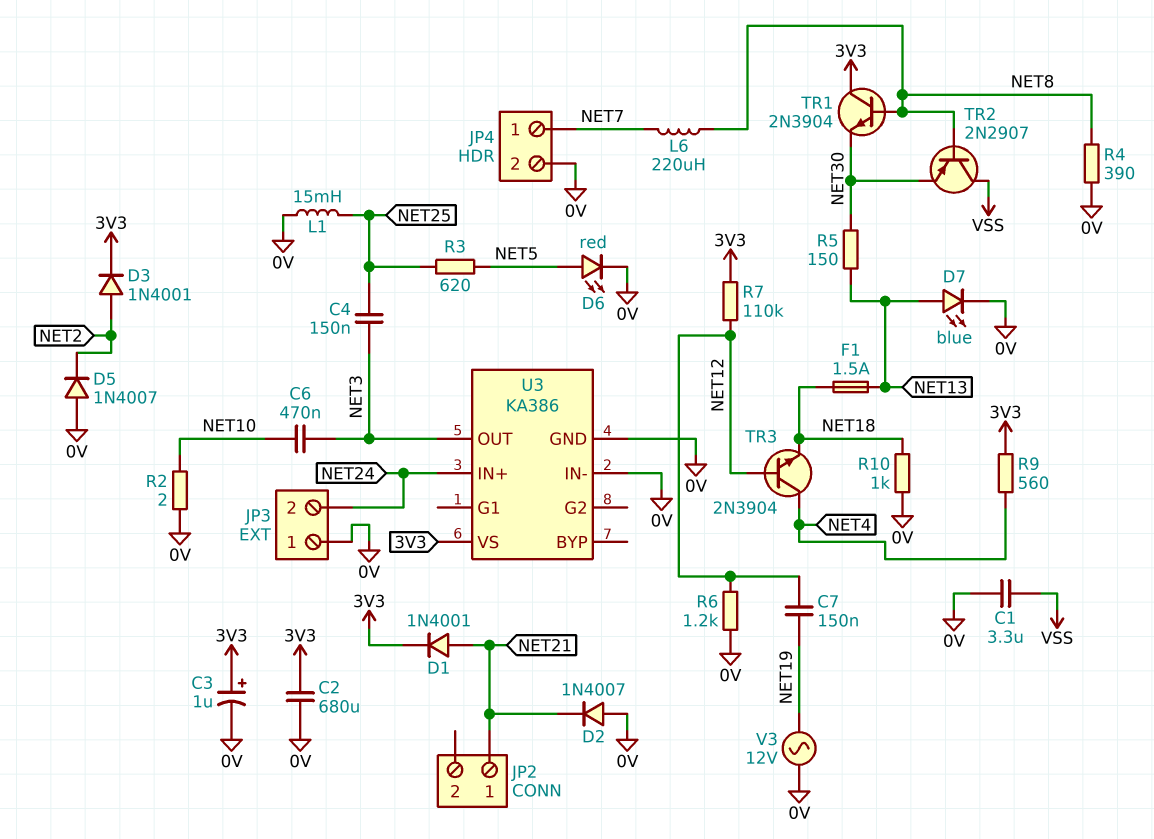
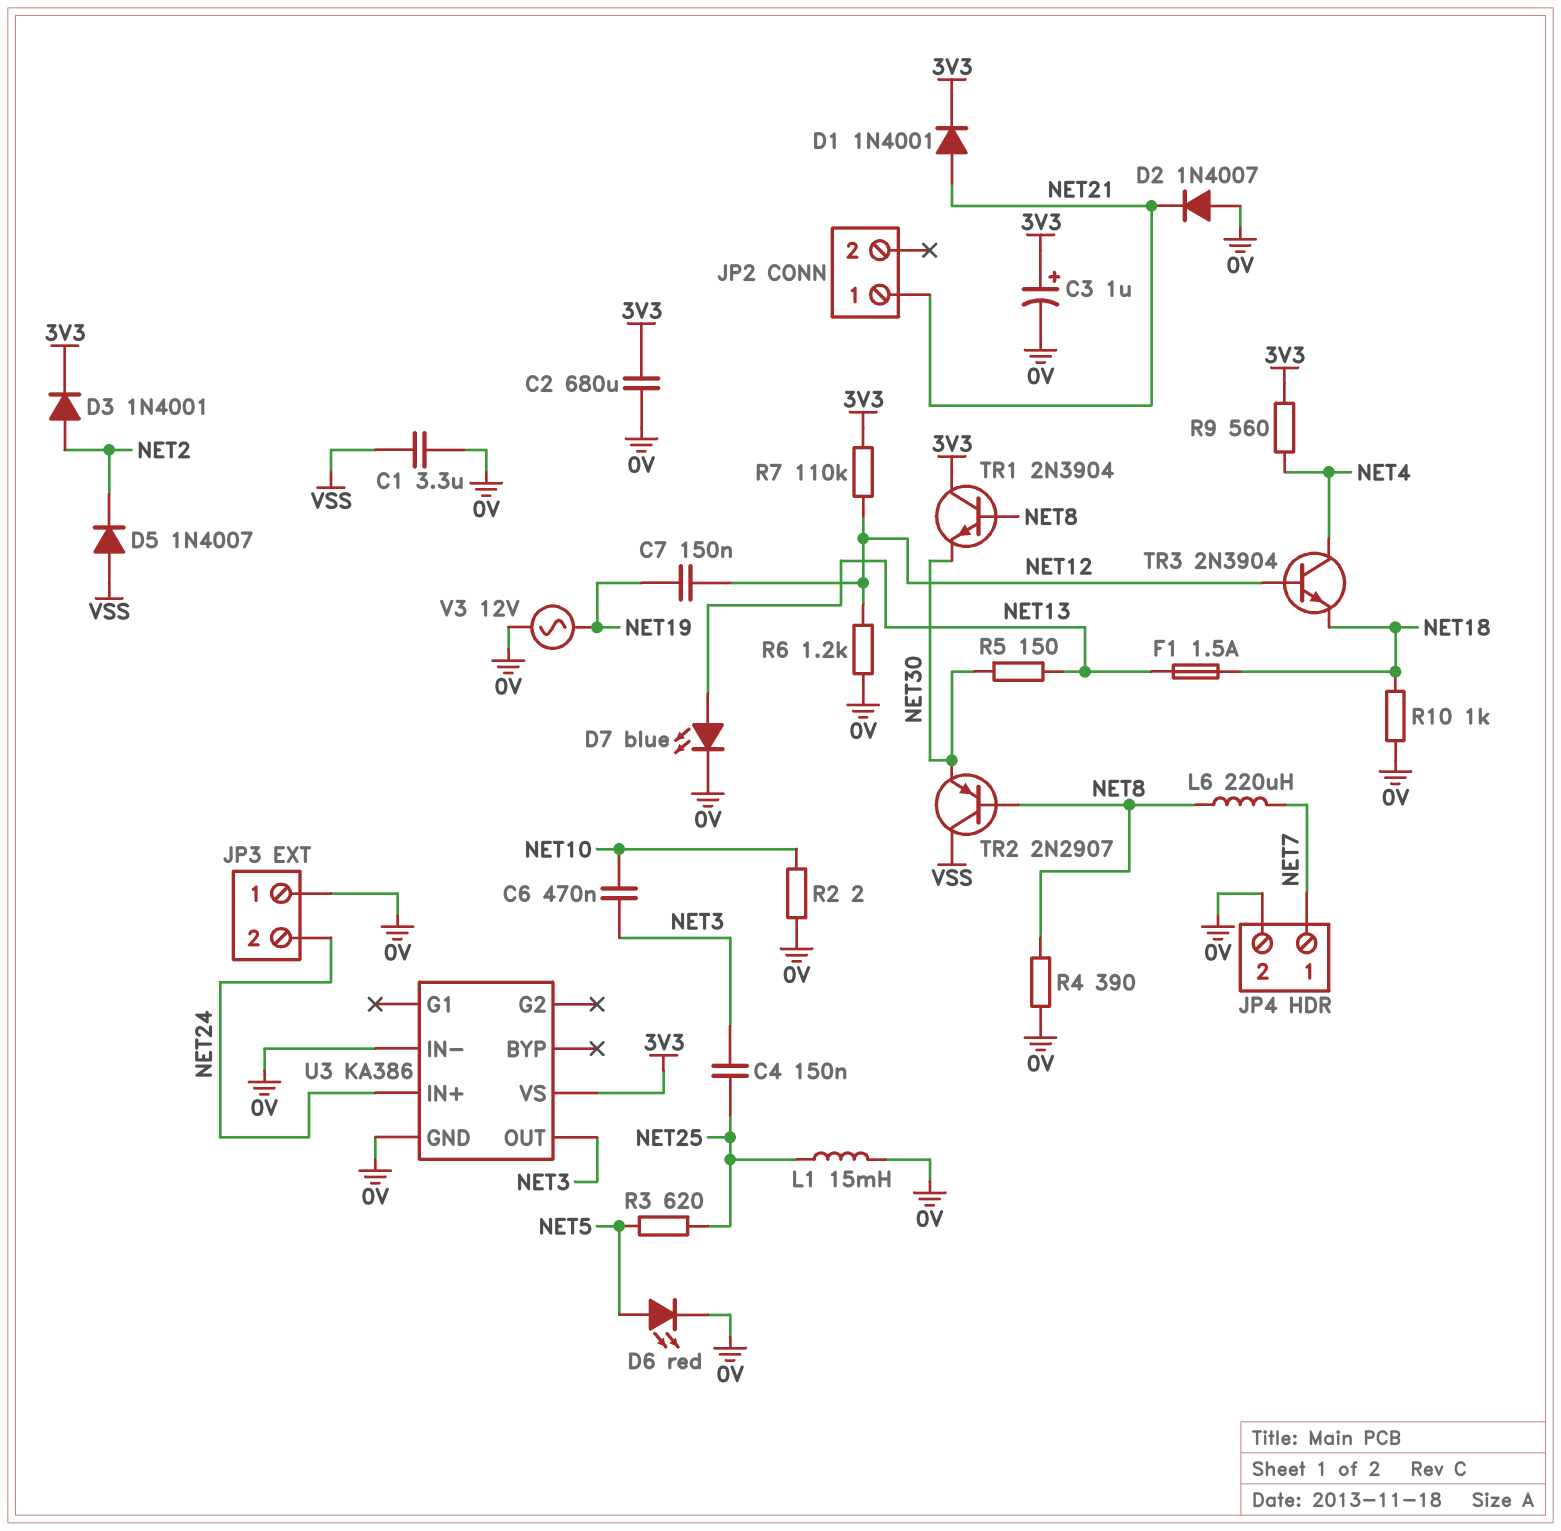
D5: diode 1N4007 (A 0V, K NET2) -> diode 1N4007 (A VSS, K NET2)

